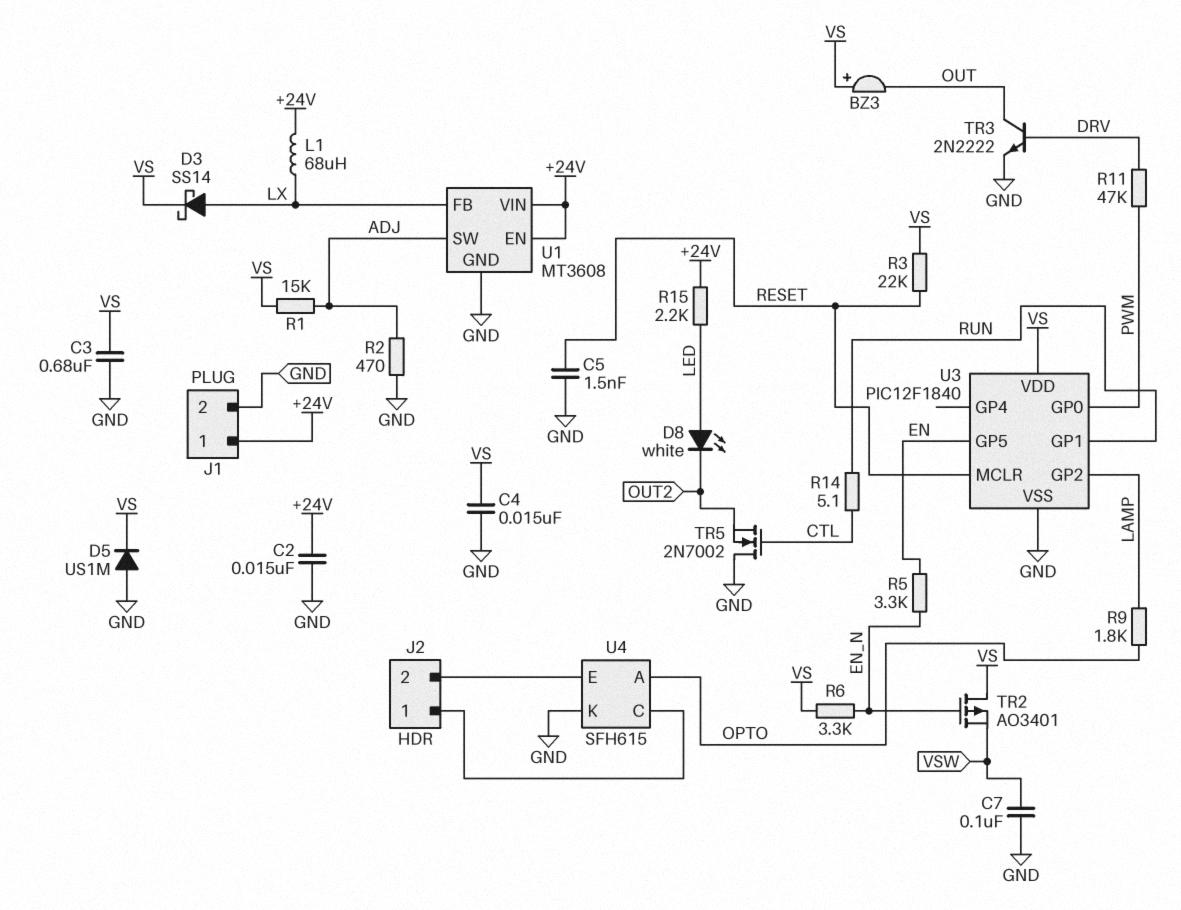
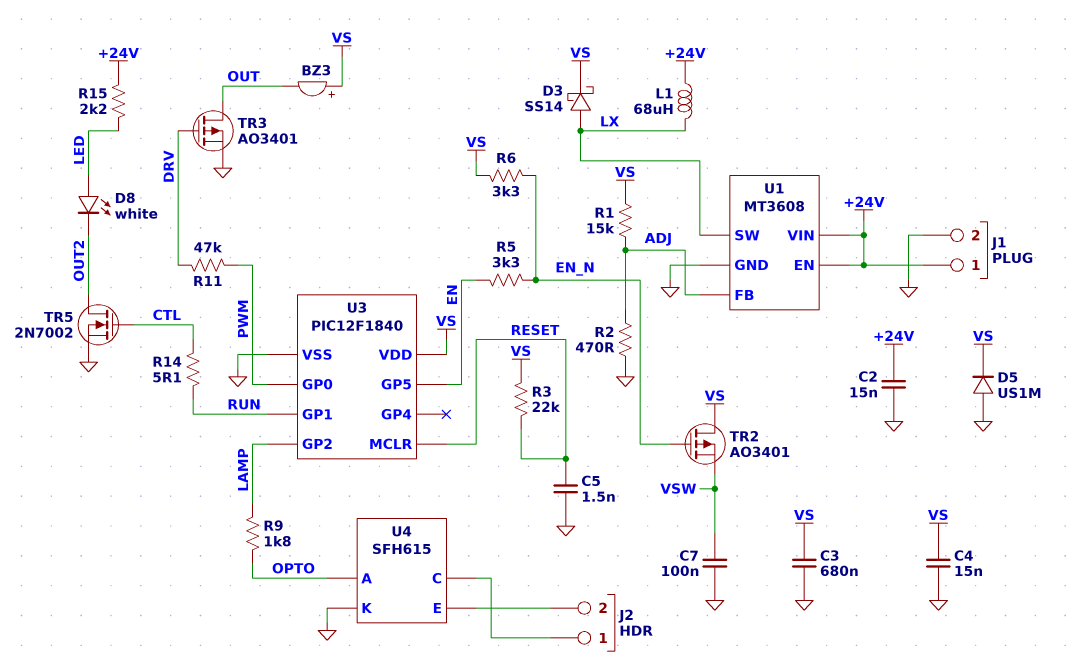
TR3: NPN 2N2222 (B DRV, C OUT, E GND) -> PMOS AO3401 (G DRV, D OUT, S GND)
TR5: NMOS 2N7002 (G CTL, D GND, S OUT2) -> NMOS 2N7002 (G CTL, D OUT2, S GND)
U1 pin FB: LX -> ADJ
U1 pin SW: ADJ -> LX

